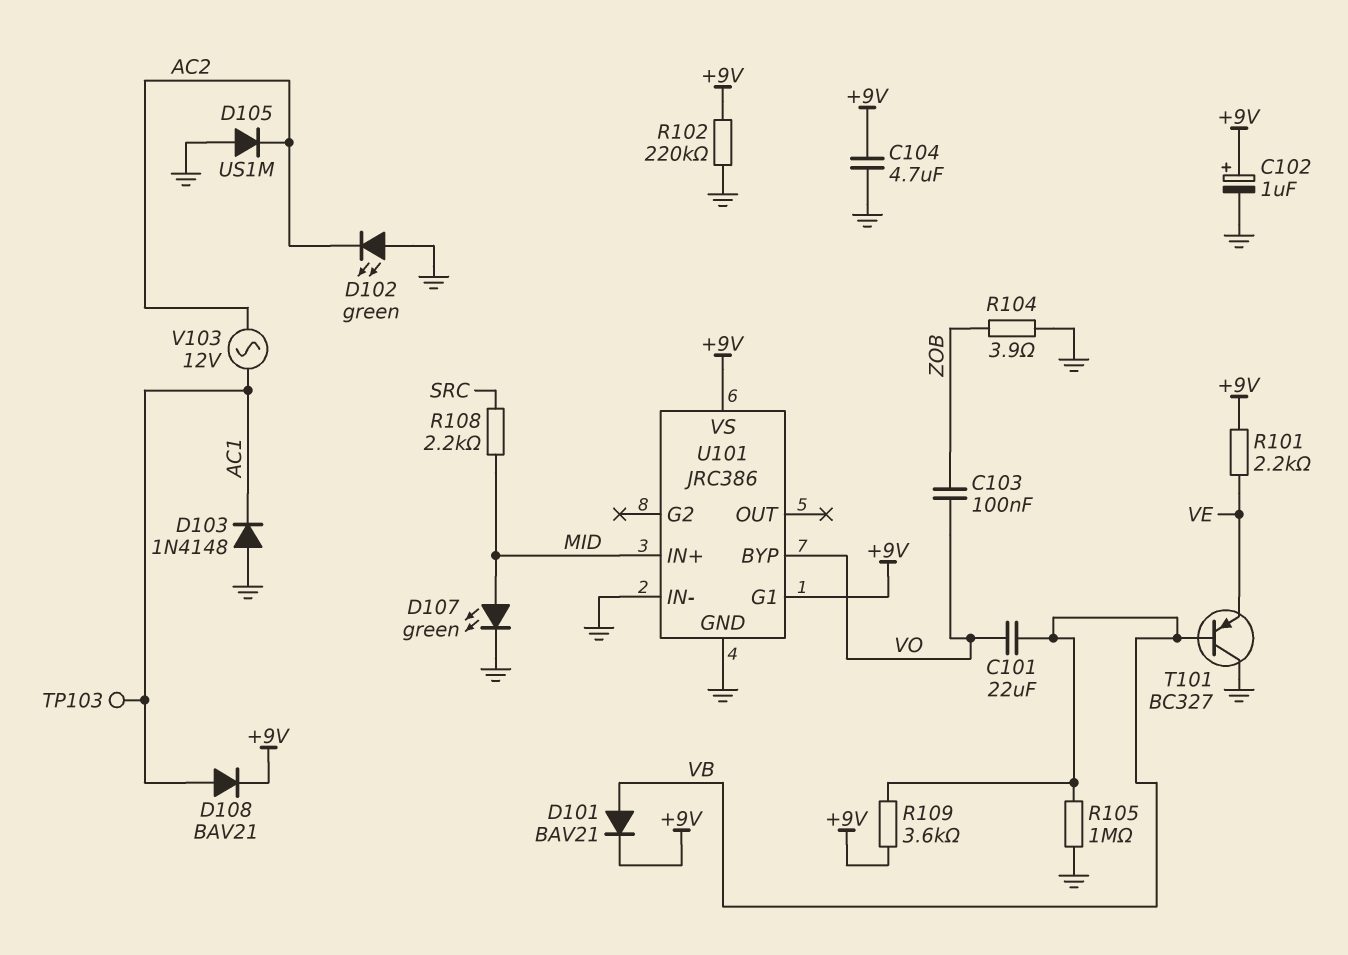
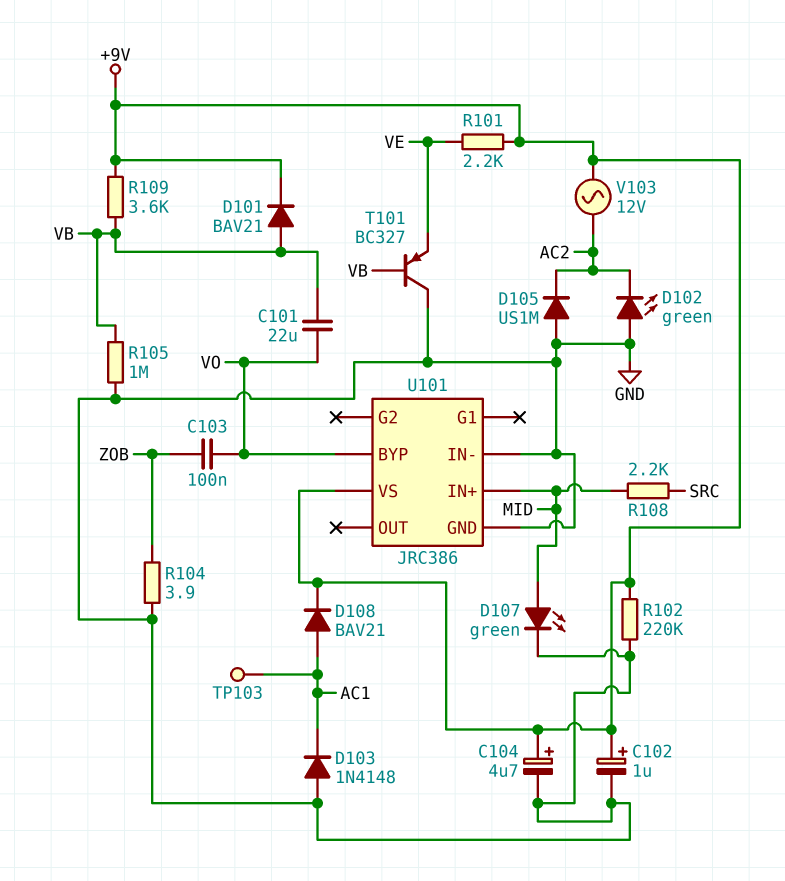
C104: 4.7uF (+9V, GND) -> 4.7uF (plus +9V, minus GND)
U101 pin G1: +9V -> none
V103: AC 12V (AC1, AC2) -> AC 12V (+9V, AC2)

